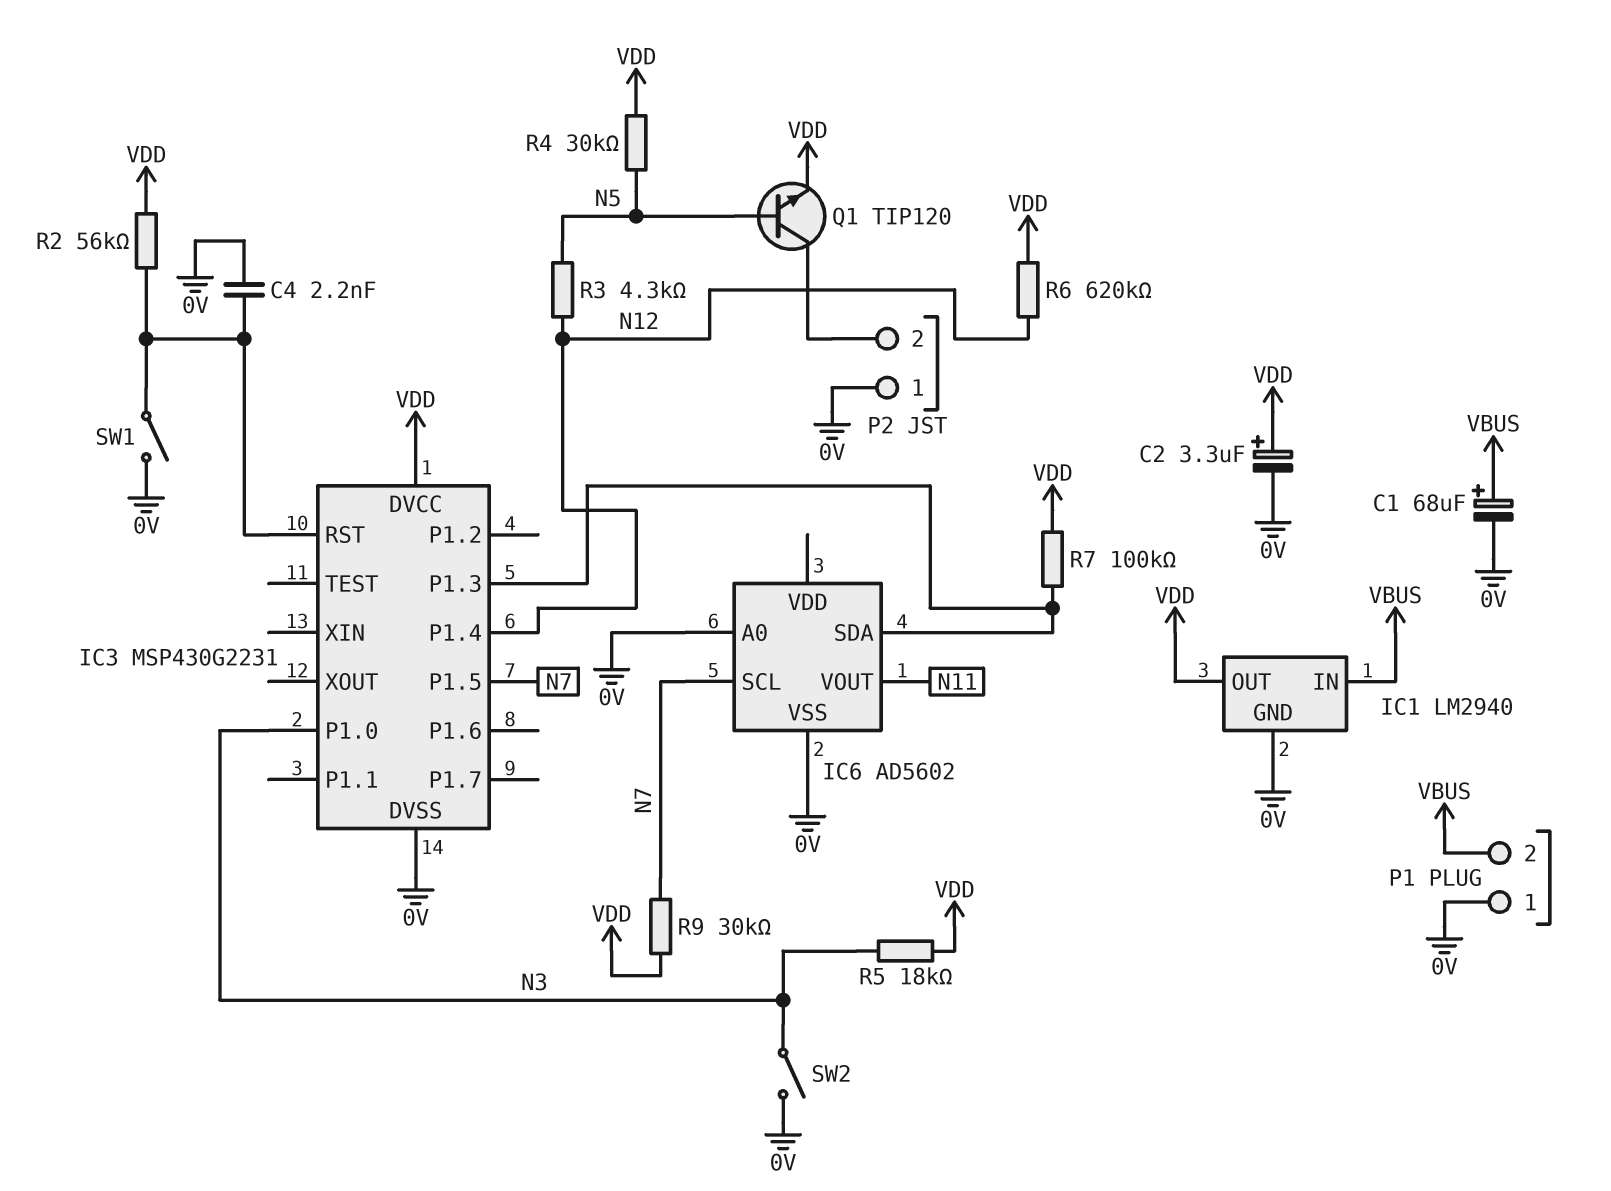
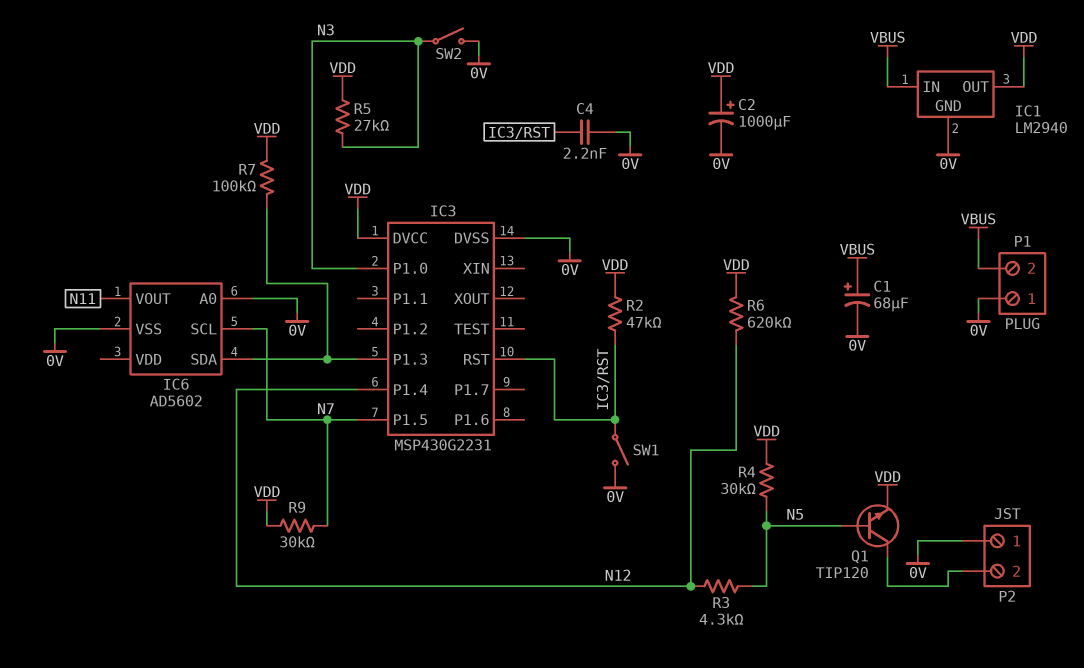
C2: 3.3uF (plus VDD, minus 0V) -> 1000uF (plus VDD, minus 0V)
R2: 56k (IC3/RST, VDD) -> 47k (IC3/RST, VDD)
R5: 18k (N3, VDD) -> 27k (N3, VDD)

